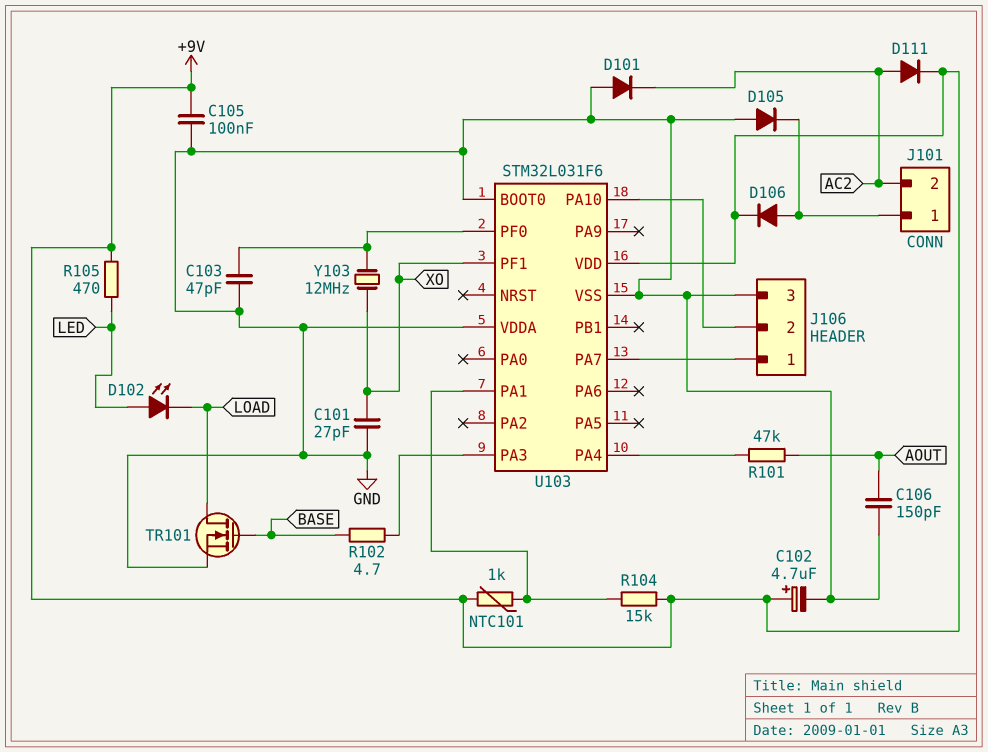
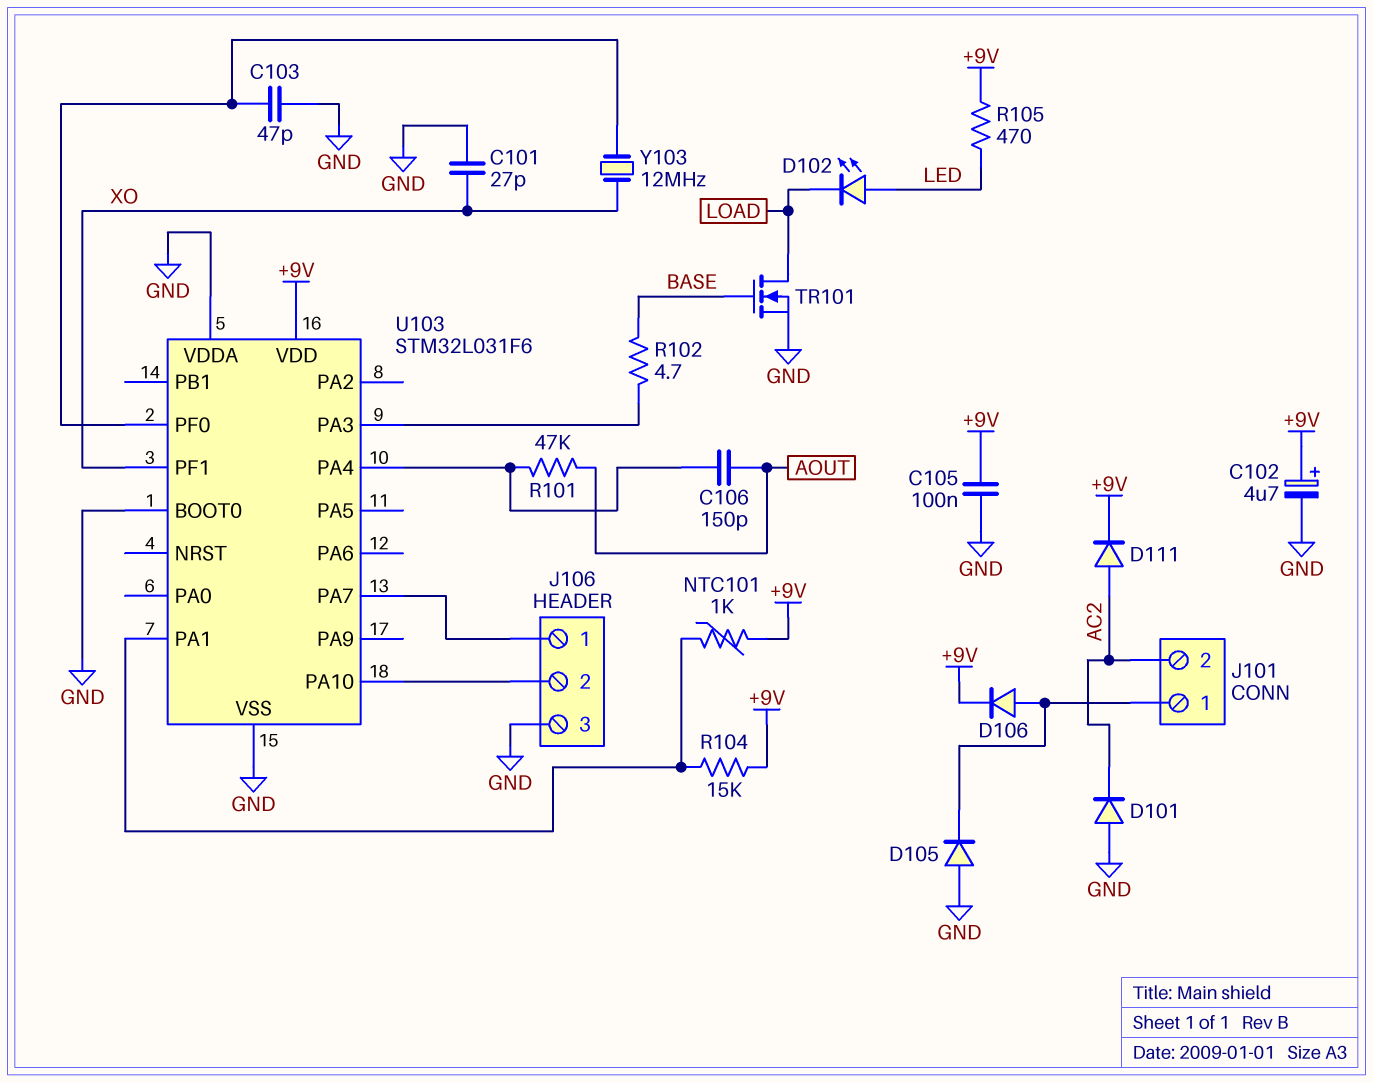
C106: 150pF (AOUT, GND) -> 150pF (AOUT, U103/PA4)

